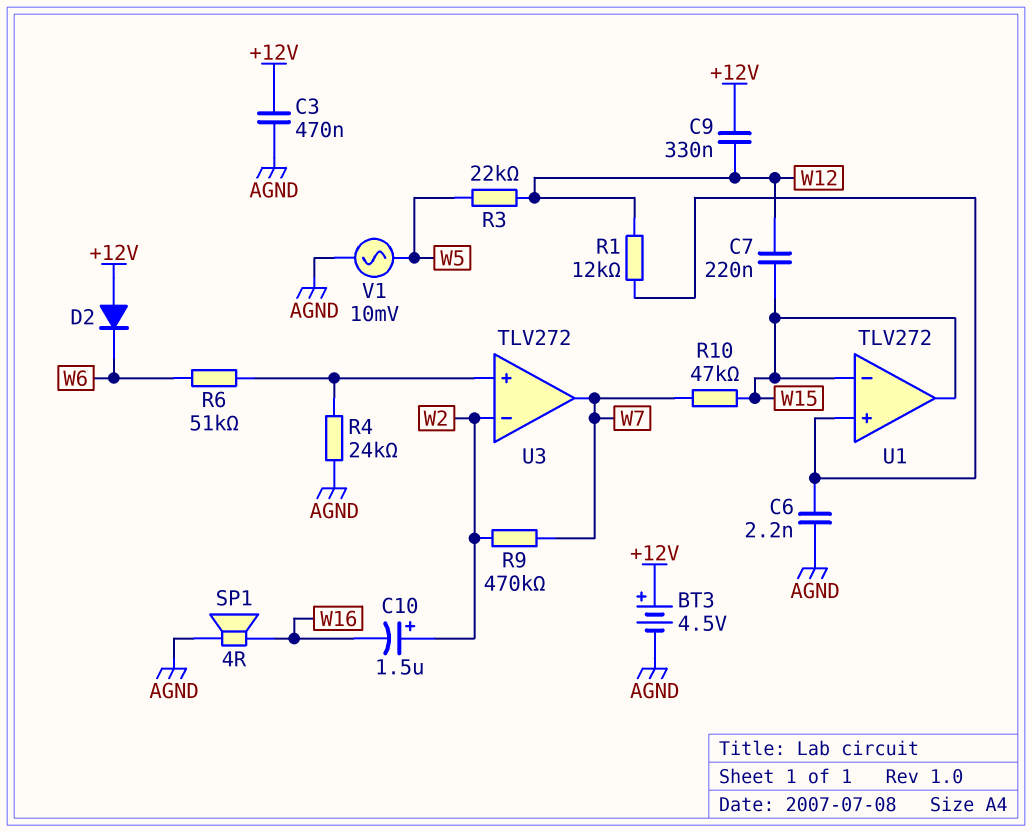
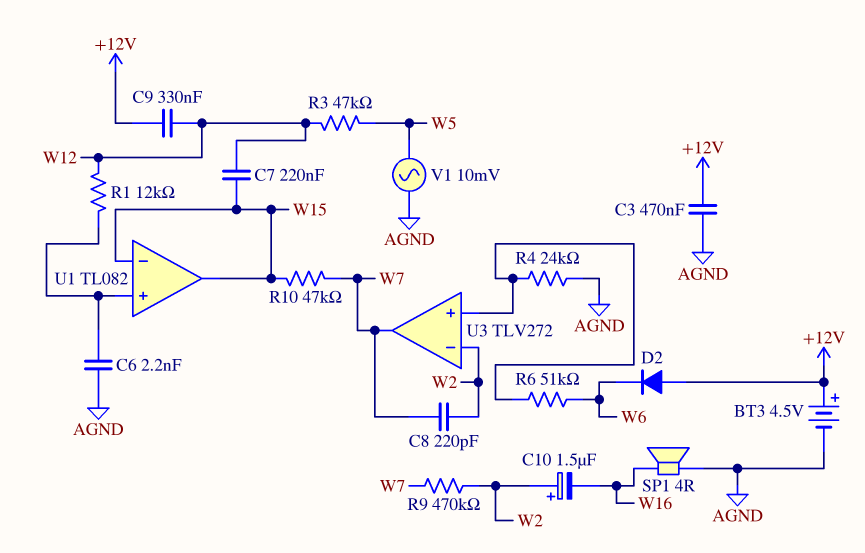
C8: none -> 220pF (W2, W7)
R3: 22k (W5, W12) -> 47k (W5, W12)
U1: TLV272 -> TL082

